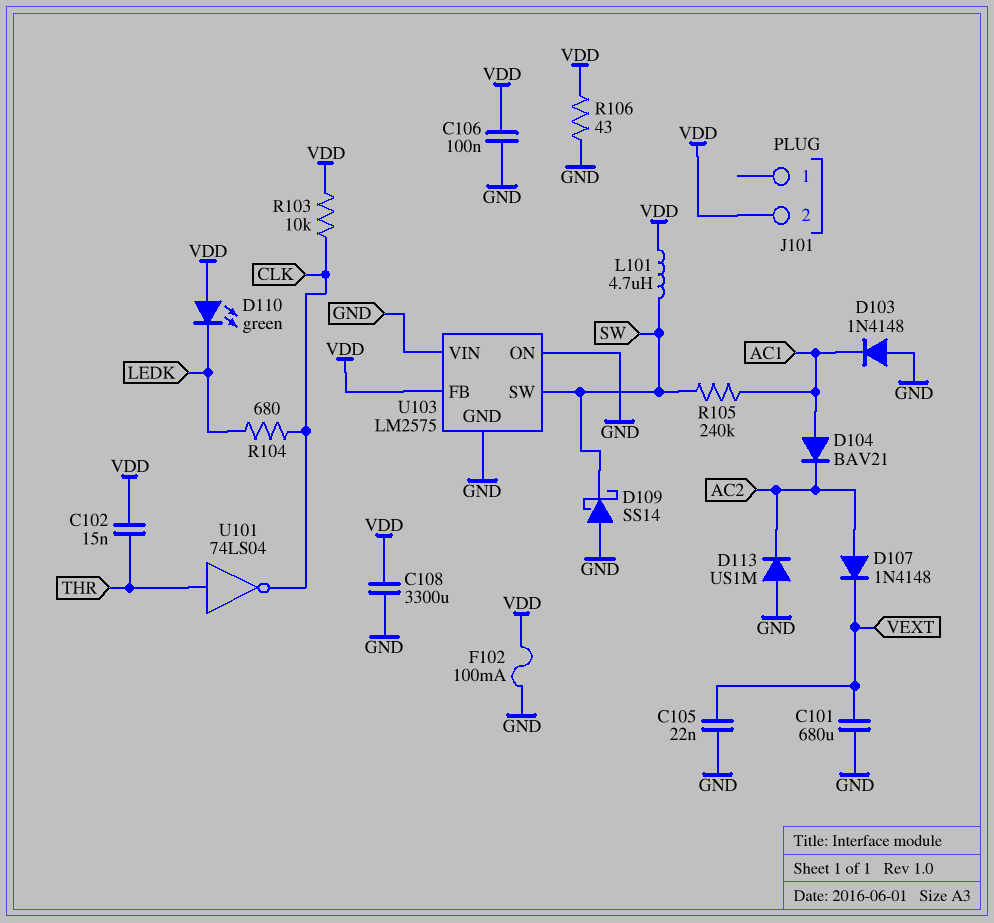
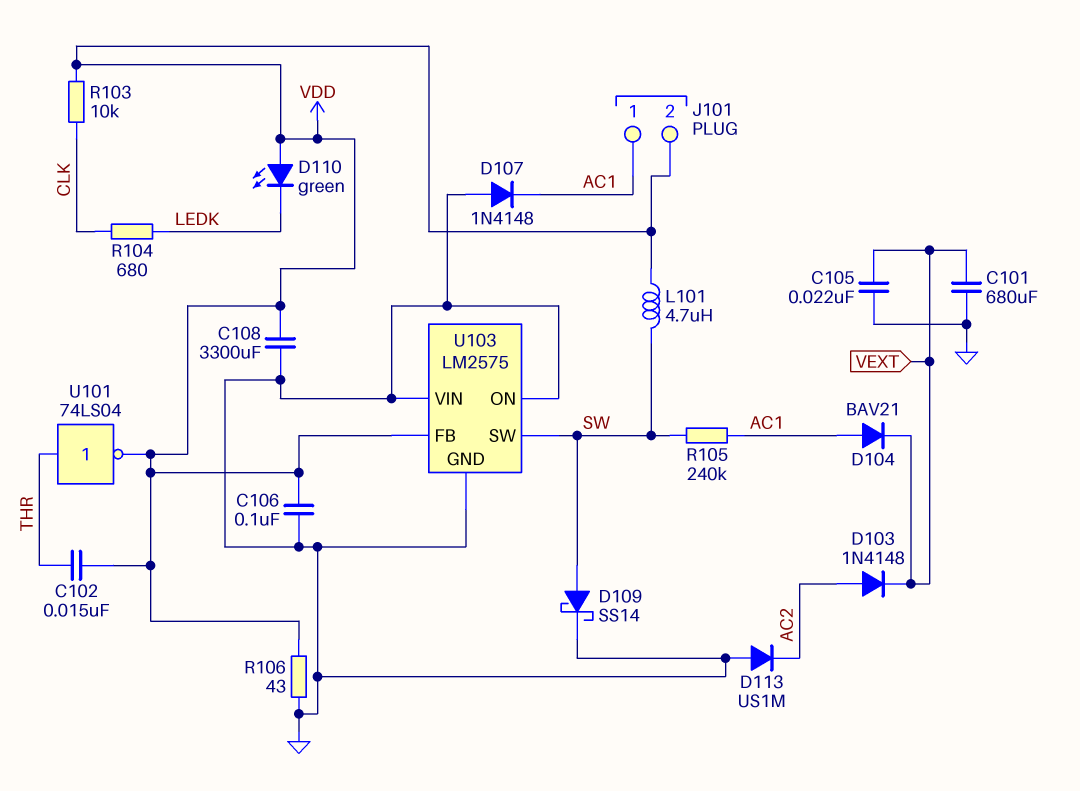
D103: diode 1N4148 (A GND, K AC1) -> diode 1N4148 (A AC2, K VEXT)
D104: diode BAV21 (A AC1, K AC2) -> diode BAV21 (A AC1, K VEXT)
D107: diode 1N4148 (A AC2, K VEXT) -> diode 1N4148 (A GND, K AC1)
D109: schottky SS14 (A GND, K SW) -> schottky SS14 (A SW, K GND)
F102: 100mA (GND, VDD) -> none
J101 pin 1: none -> AC1
U101: NOT 74LS04 (in THR, out CLK) -> NOT 74LS04 (in THR, out VDD)

